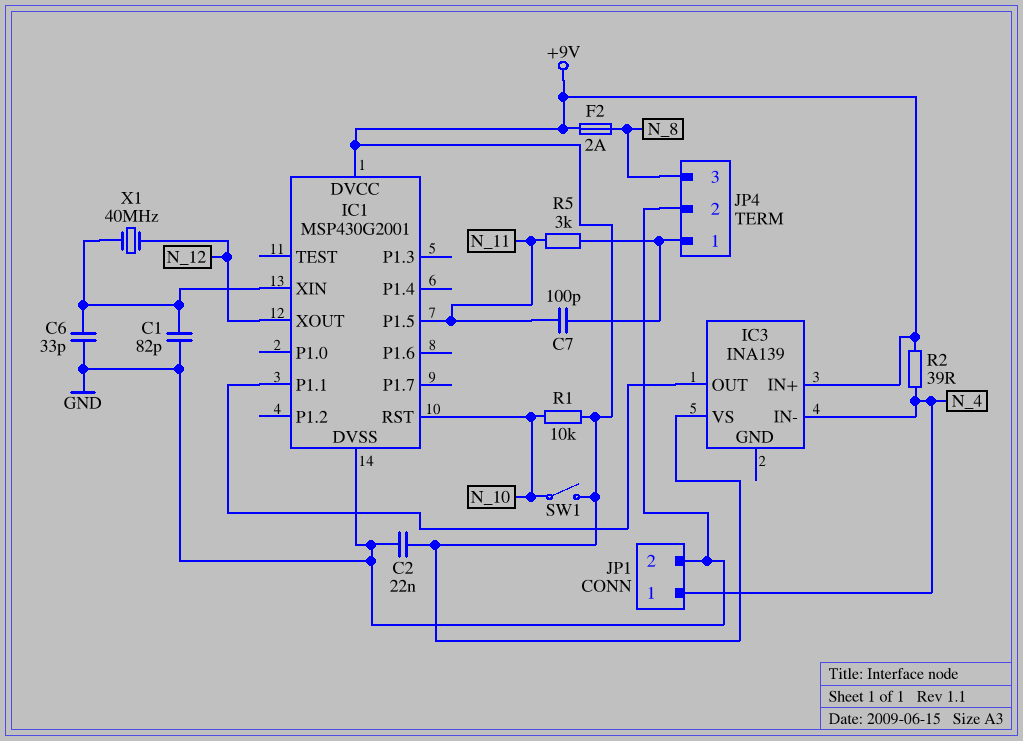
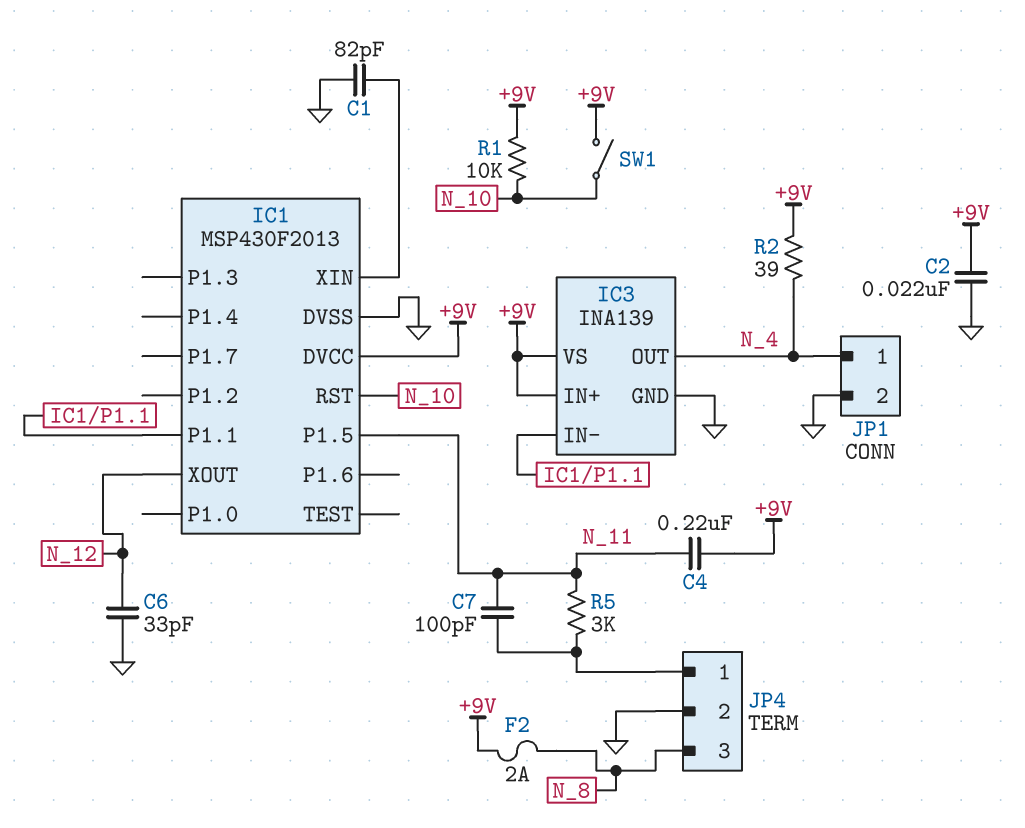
C4: none -> 220nF (+9V, N_11)
C6: 33pF (GND, IC1/XIN) -> 33pF (GND, N_12)
IC1: MSP430G2001 -> MSP430F2013
IC3 pin GND: none -> GND
IC3 pin IN-: N_4 -> IC1/P1.1
IC3 pin OUT: IC1/P1.1 -> N_4
X1: 40MHz (IC1/XIN, N_12) -> none

